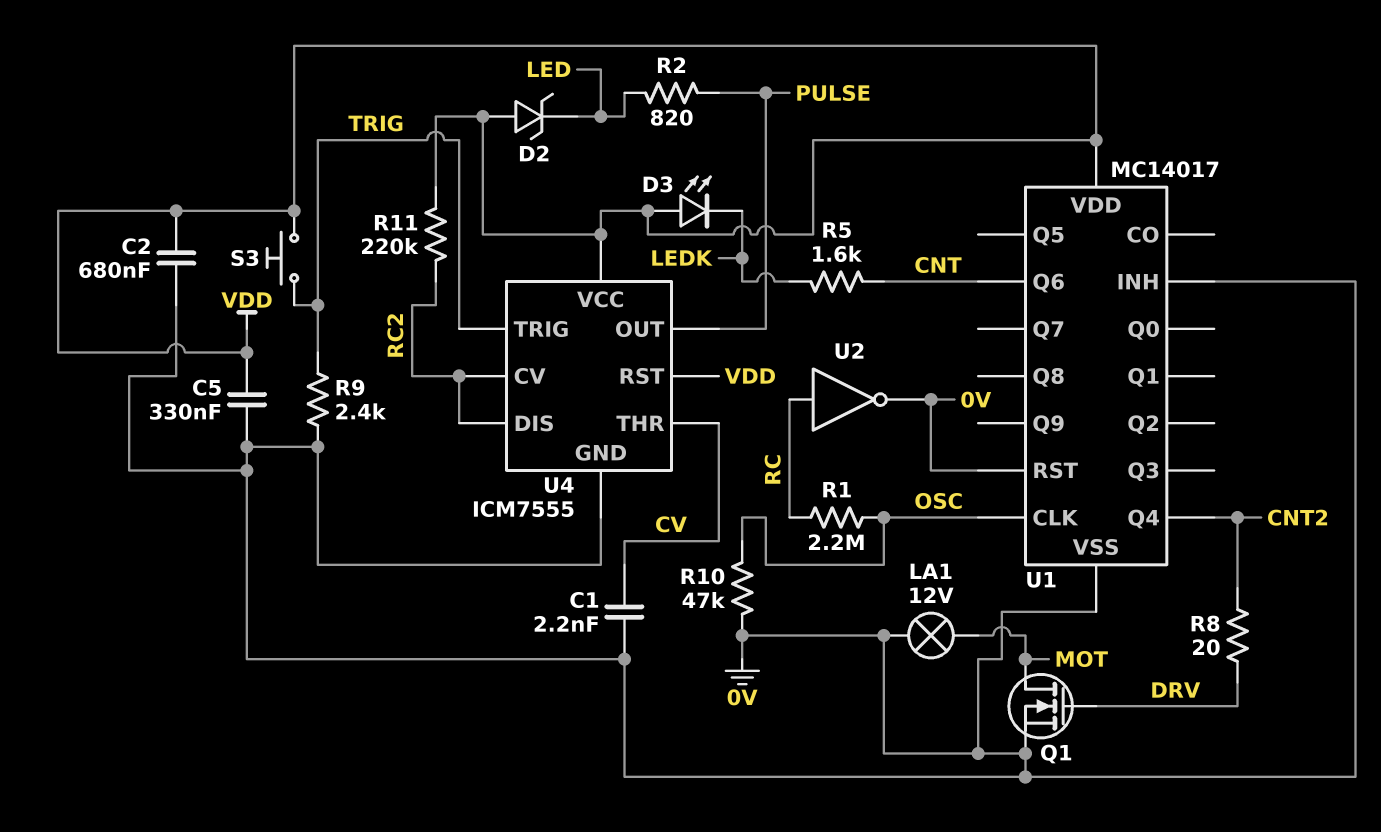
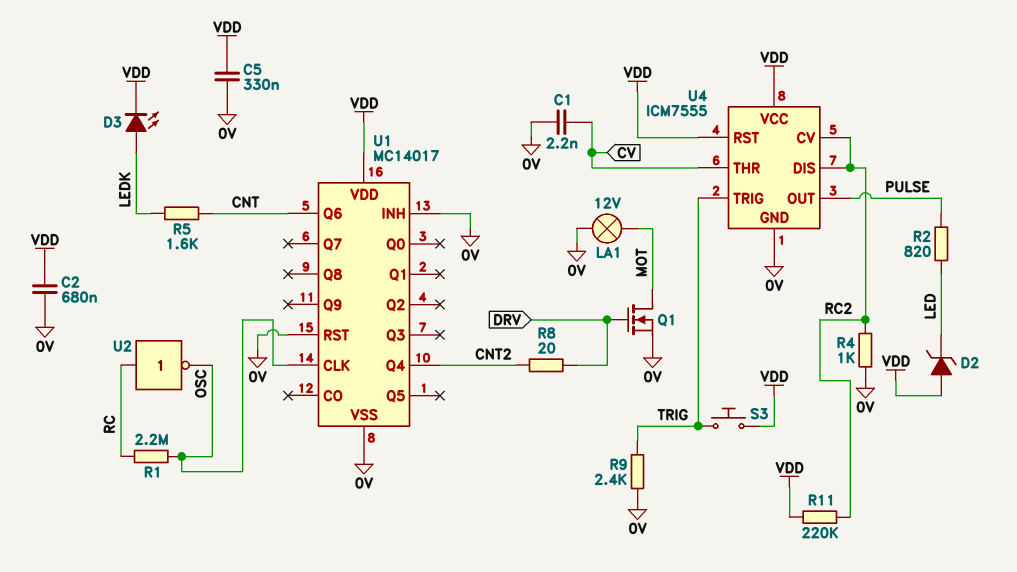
D3: LED (A VDD, K LEDK) -> LED (A LEDK, K VDD)
R4: none -> 1k (0V, RC2)
R10: 47k (0V, OSC) -> none
U2: NOT (in RC, out 0V) -> NOT (in RC, out OSC)

